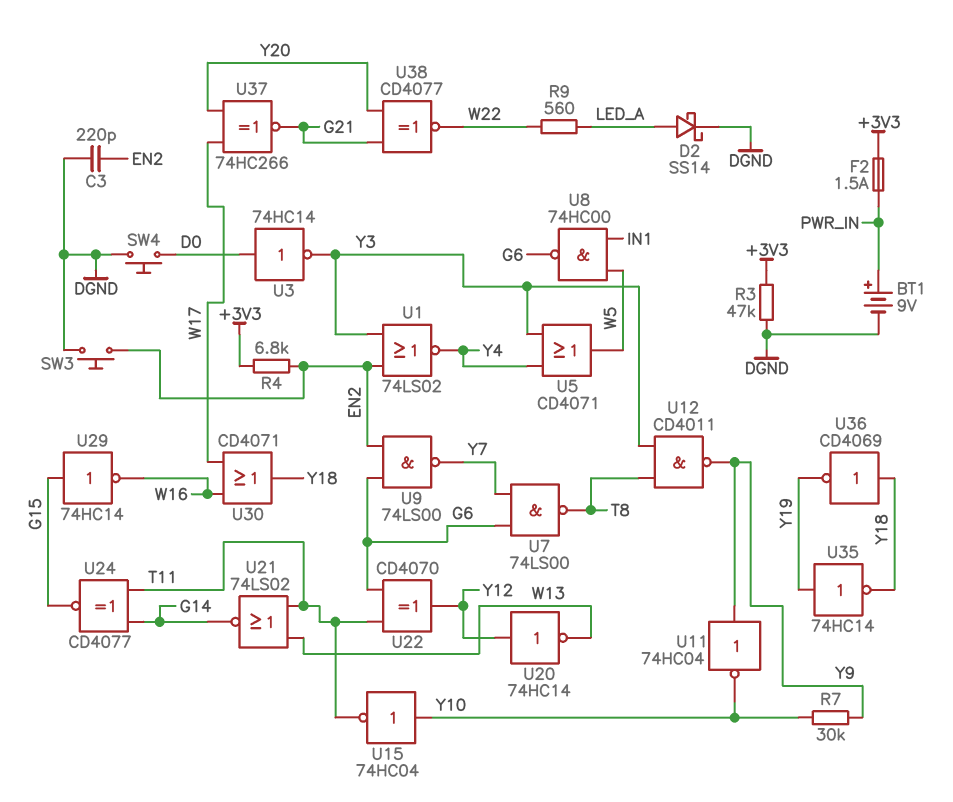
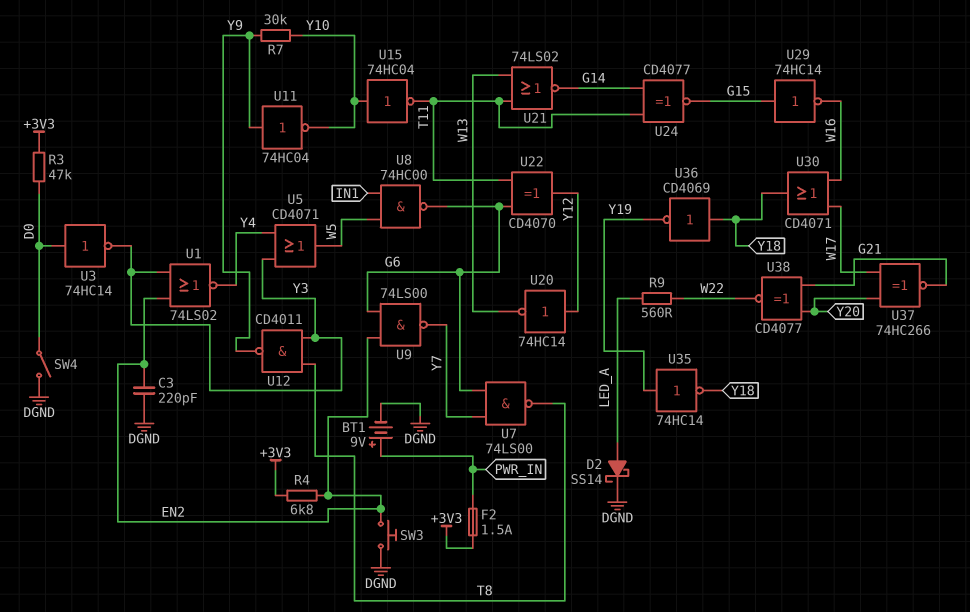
R3: 47k (+3V3, DGND) -> 47k (+3V3, D0)
SW4: button (D0, DGND) -> switch (D0, DGND)

